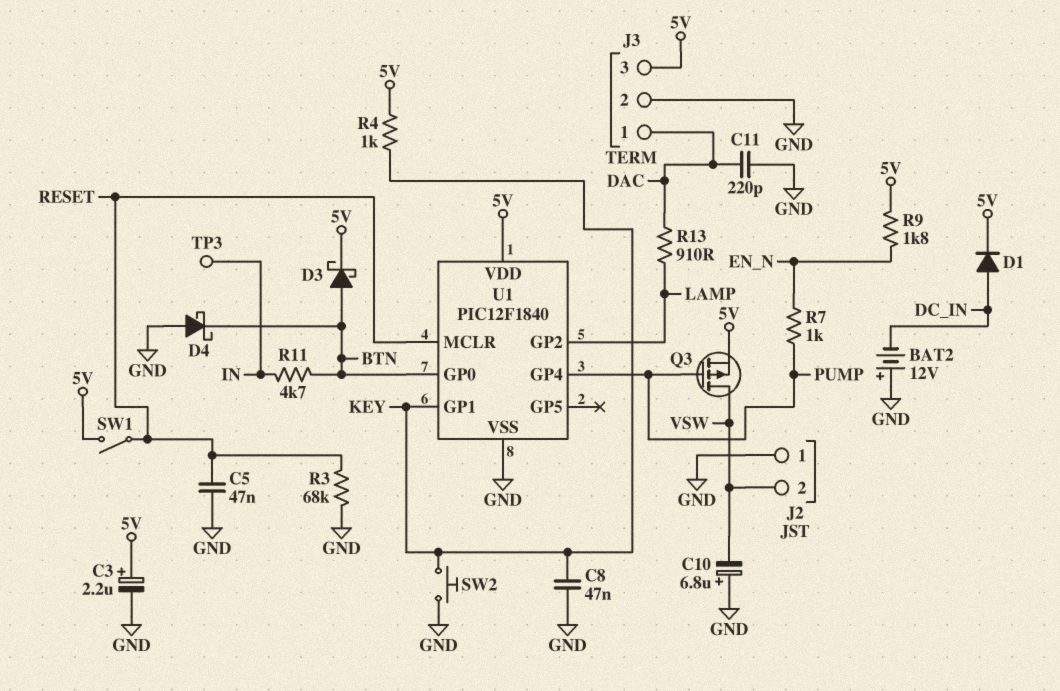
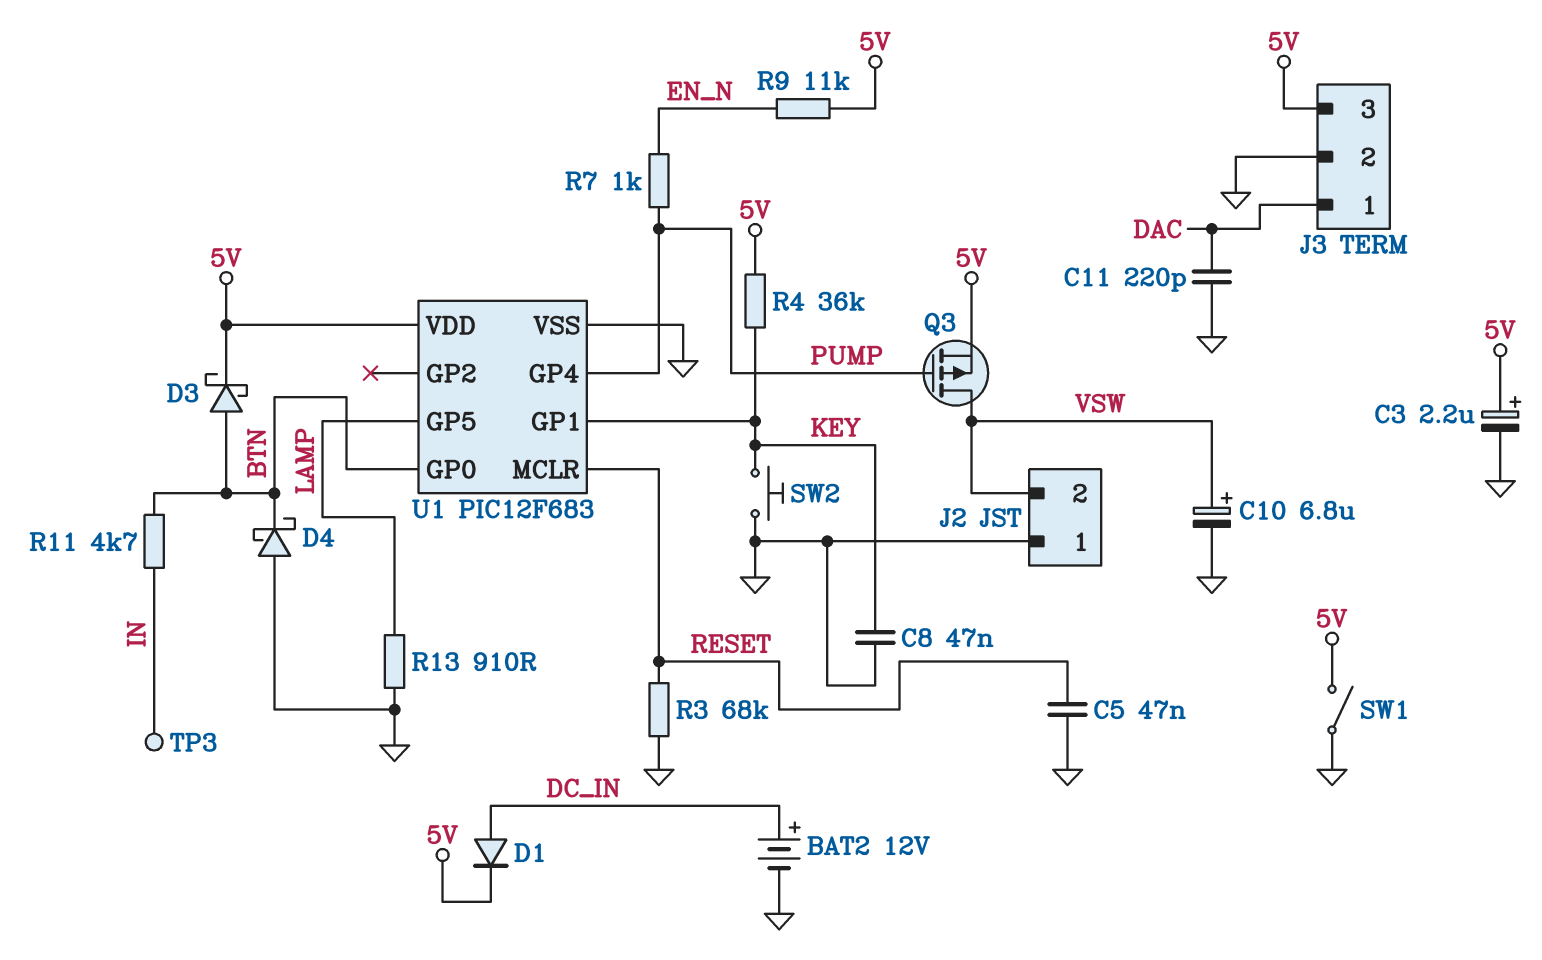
BAT2: 12V (plus GND, minus DC_IN) -> 12V (plus DC_IN, minus GND)
C10: 6.8uF (plus GND, minus VSW) -> 6.8uF (plus VSW, minus GND)
R4: 1k (5V, KEY) -> 36k (5V, KEY)
R9: 1.8k (5V, EN_N) -> 11k (5V, EN_N)
R13: 910 (DAC, LAMP) -> 910 (GND, LAMP)
SW1: switch (5V, RESET) -> switch (5V, GND)
U1: PIC12F1840 -> PIC12F683
U1 pin GP2: LAMP -> none
U1 pin GP5: none -> LAMP

